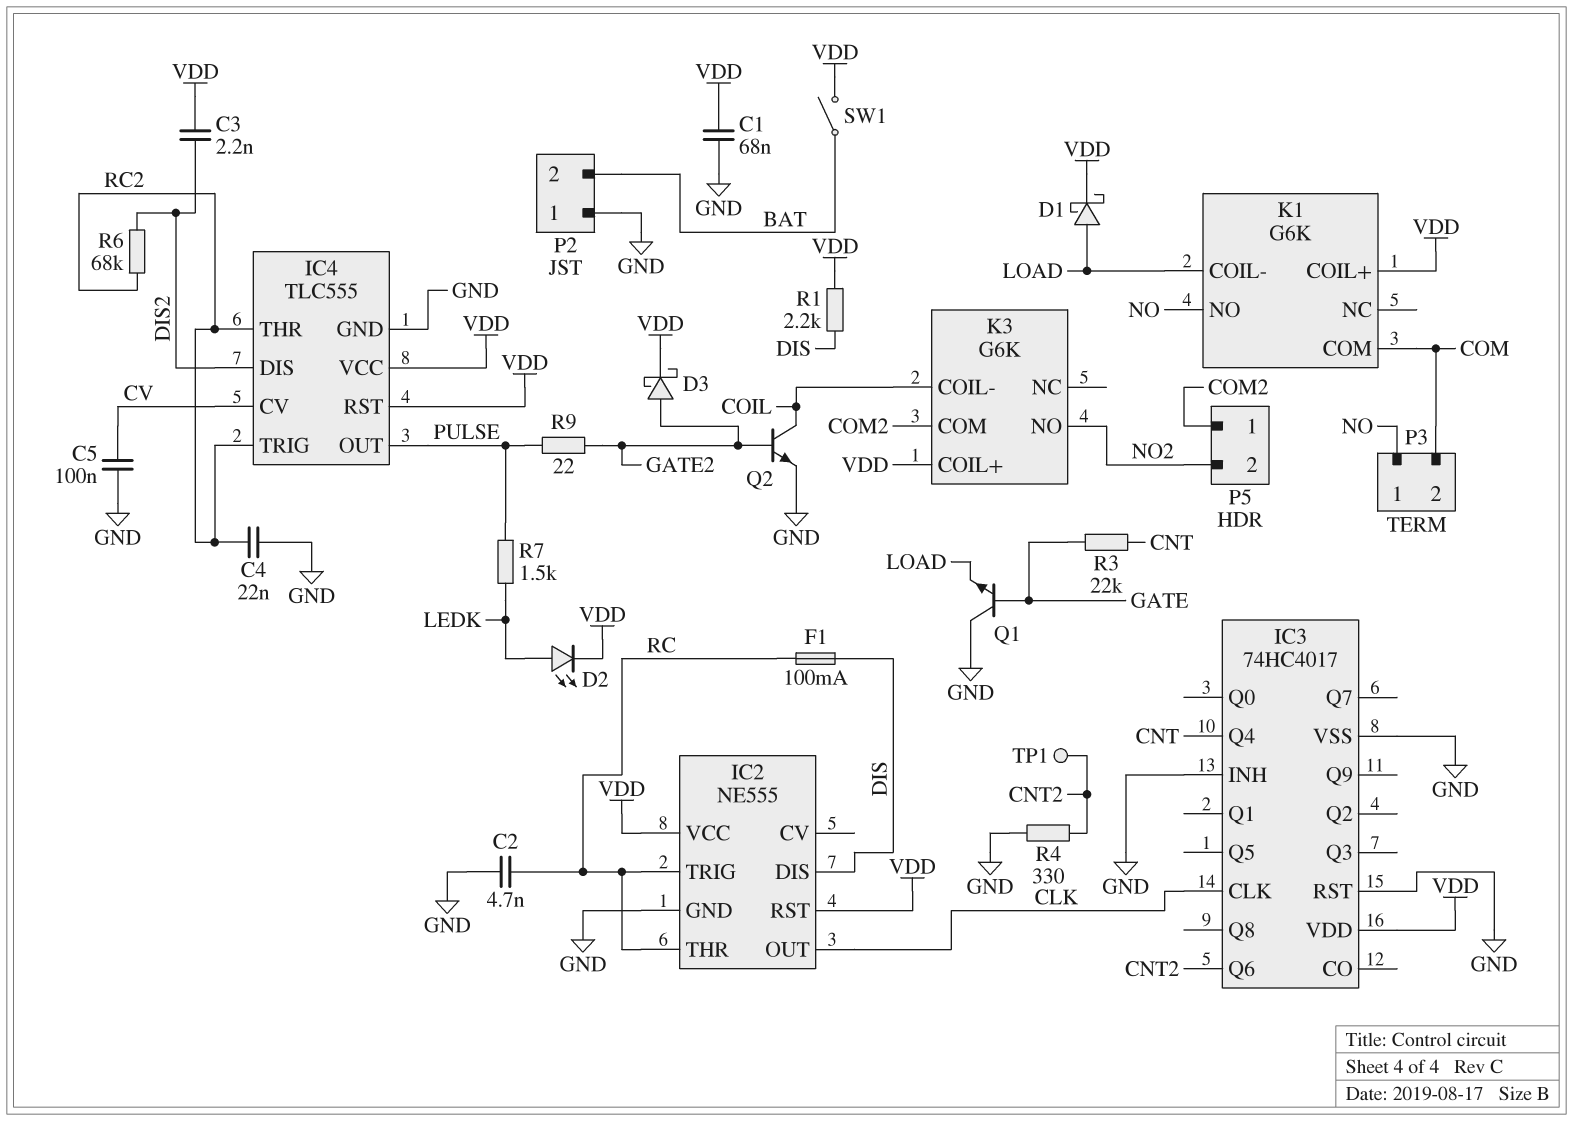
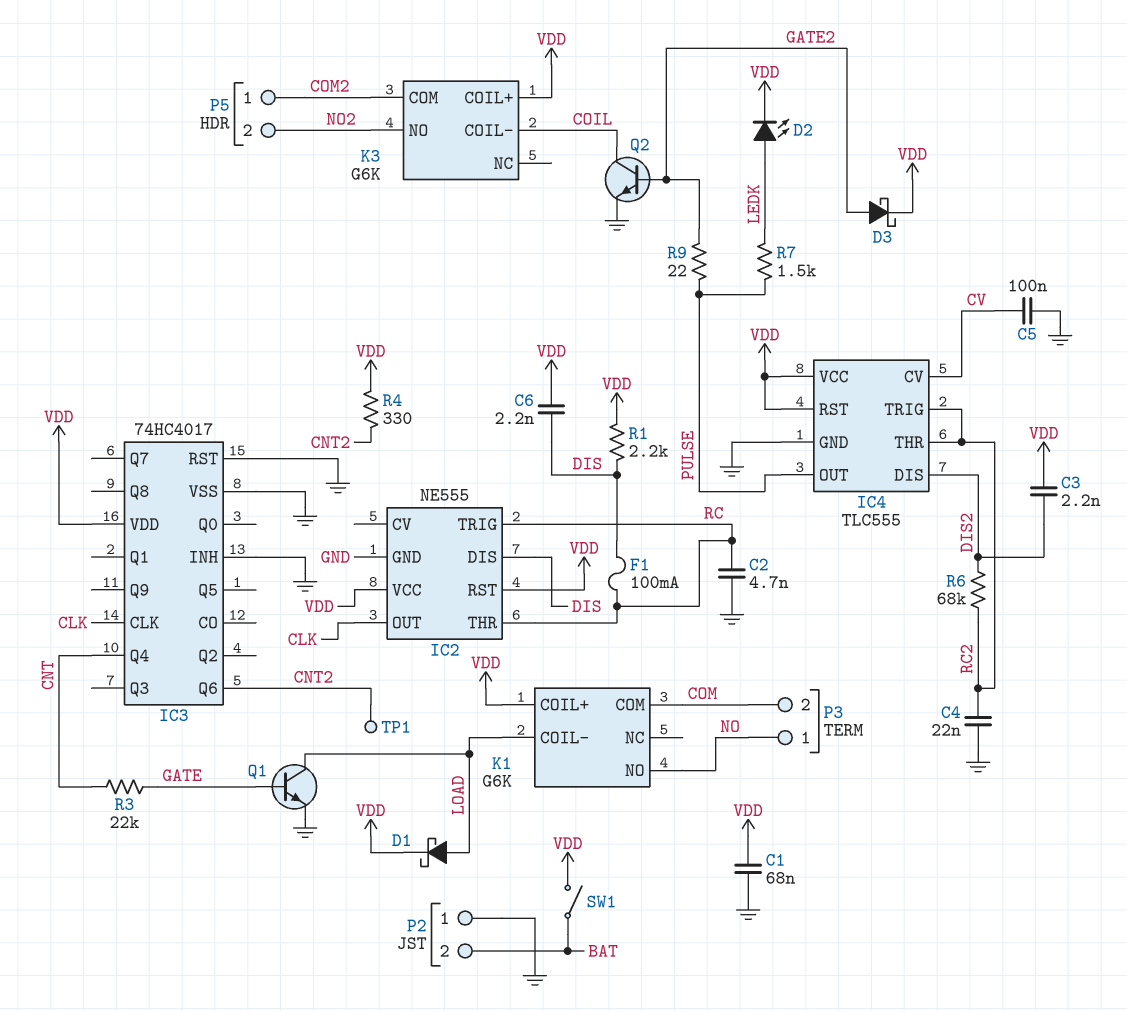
C6: none -> 2.2nF (DIS, VDD)
Q1: NPN (B GATE, C GND, E LOAD) -> NPN (B GATE, C LOAD, E GND)
R4: 330 (CNT2, GND) -> 330 (CNT2, VDD)

